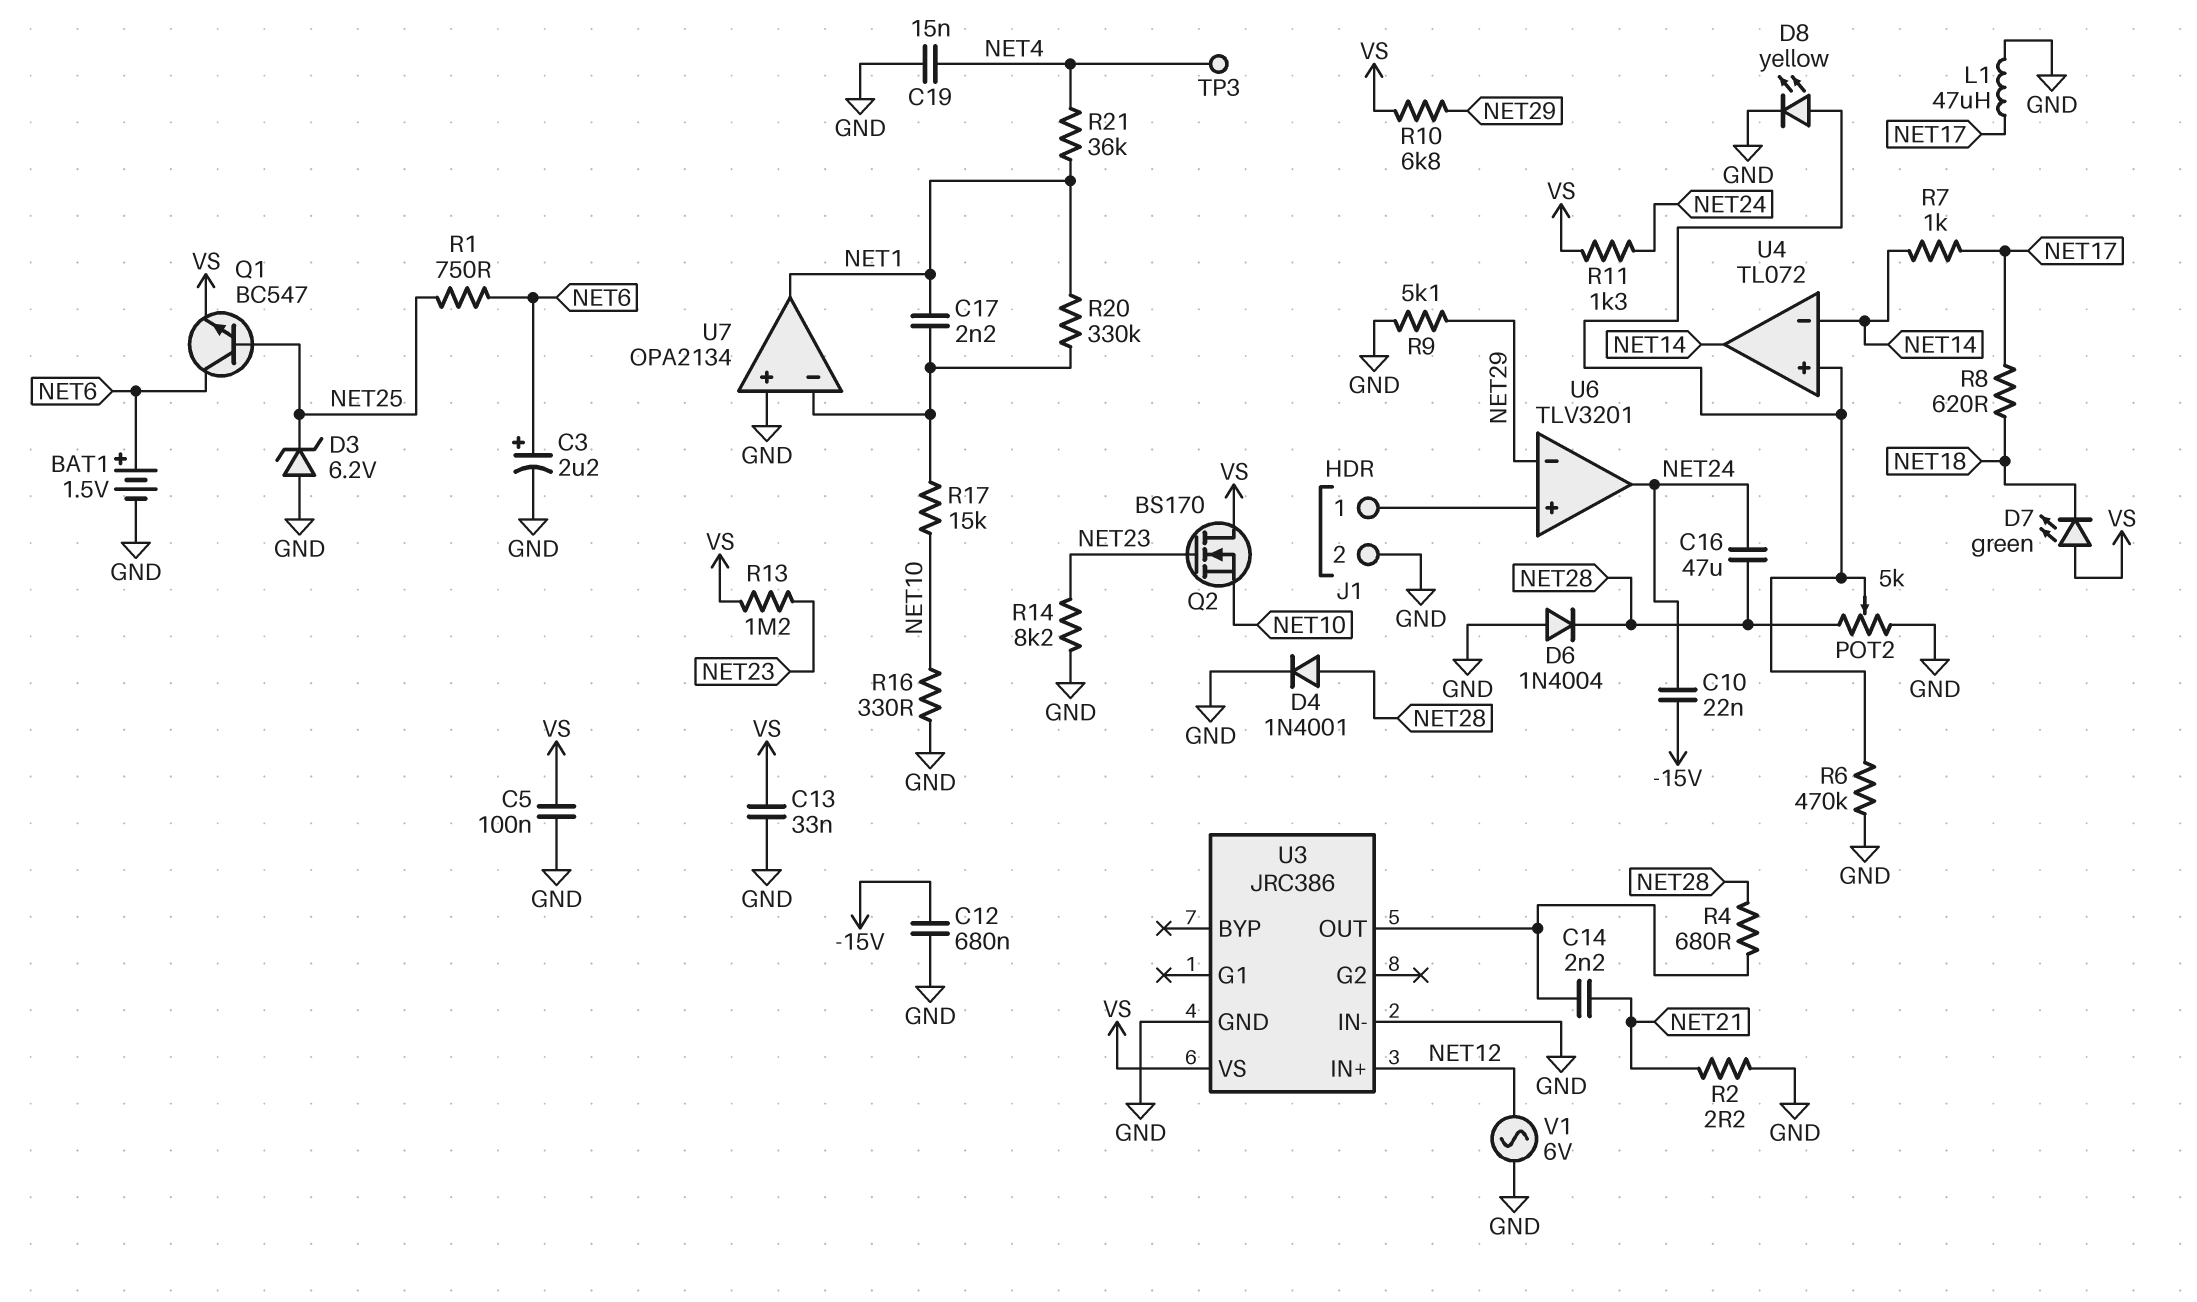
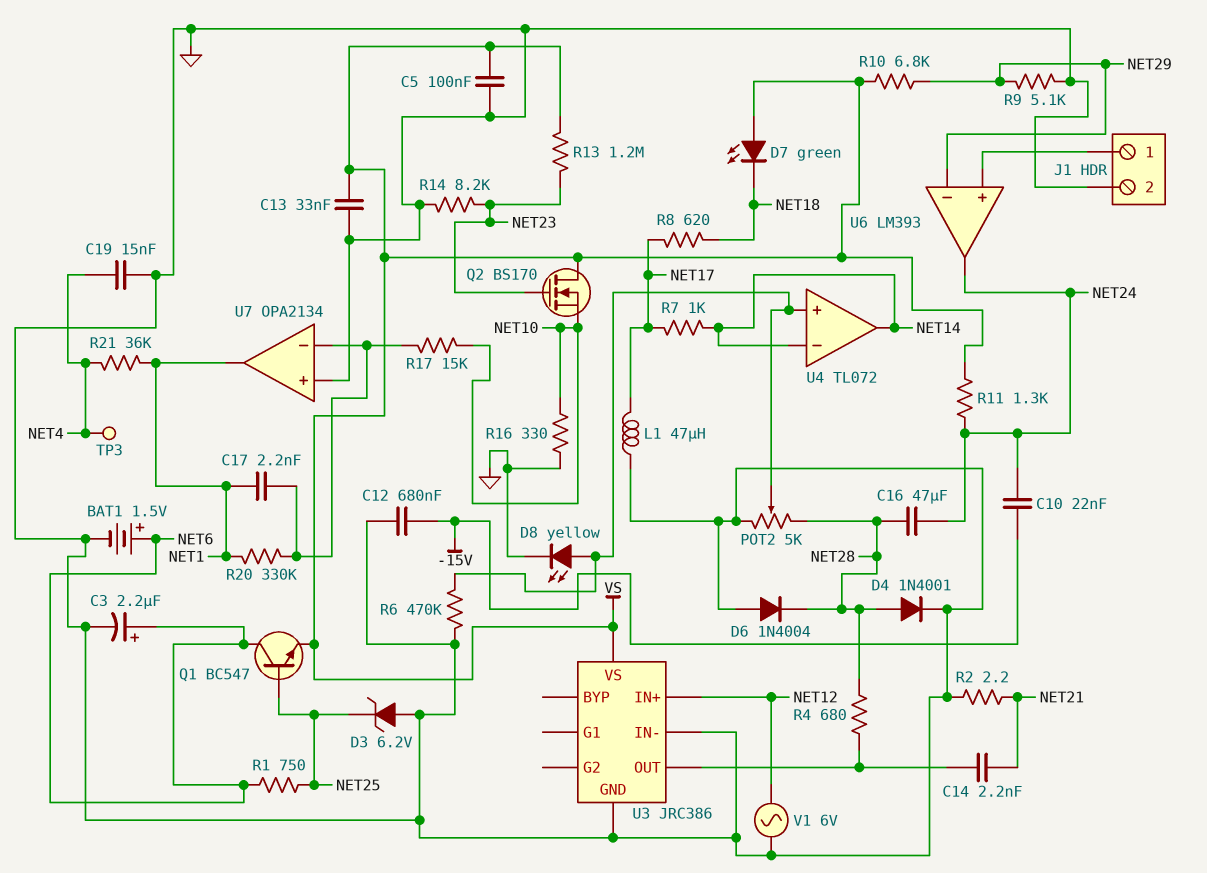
U6: TLV3201 -> LM393

